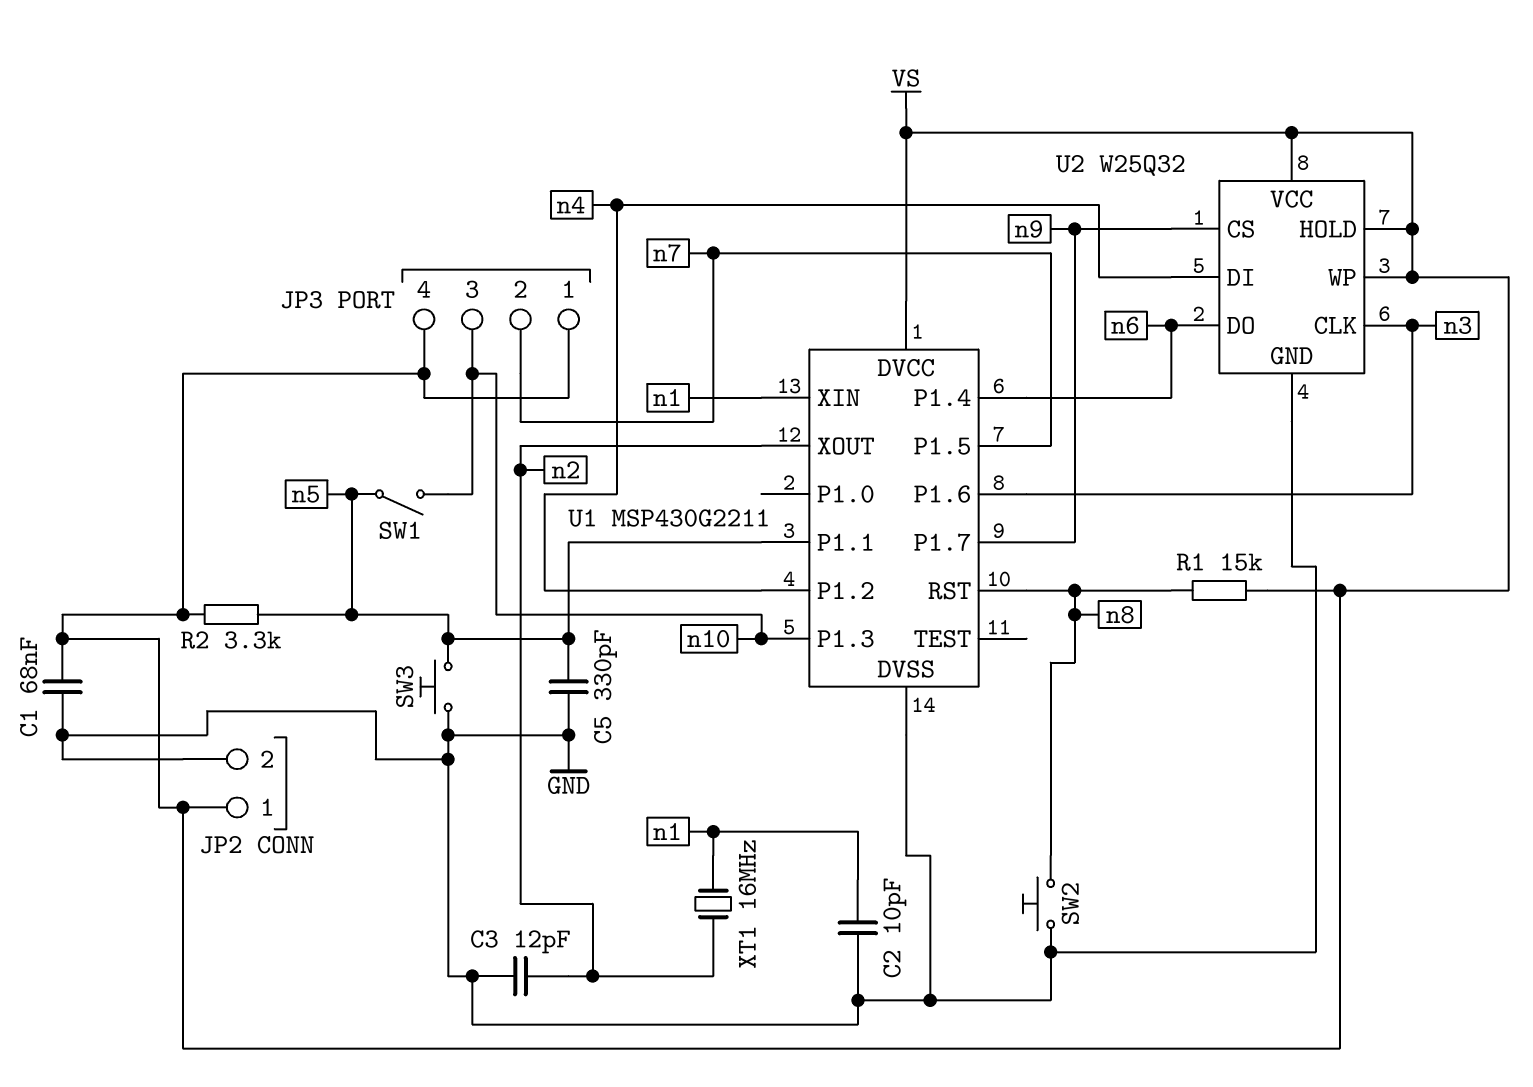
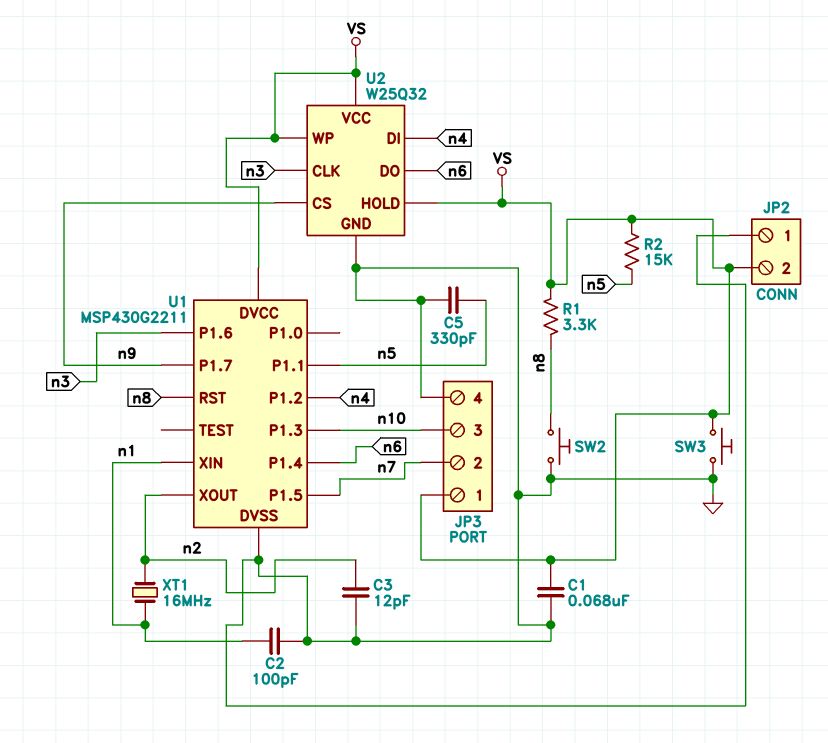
C2: 10pF (GND, n1) -> 100pF (GND, n1)
JP2 pin 1: VS -> GND
JP2 pin 2: GND -> VS
JP3 pin 4: VS -> GND
R1: 15k (VS, n8) -> 3.3k (VS, n8)
R2: 3.3k (VS, n5) -> 15k (VS, n5)
SW1: switch (n5, n10) -> none
SW3: button (GND, n5) -> button (GND, VS)

